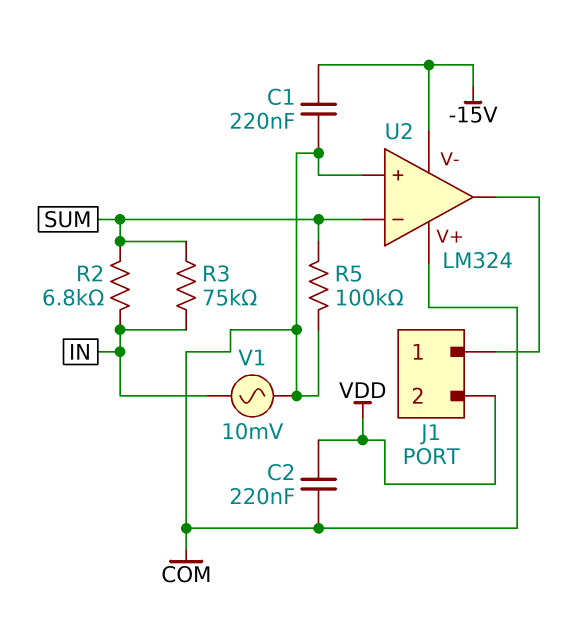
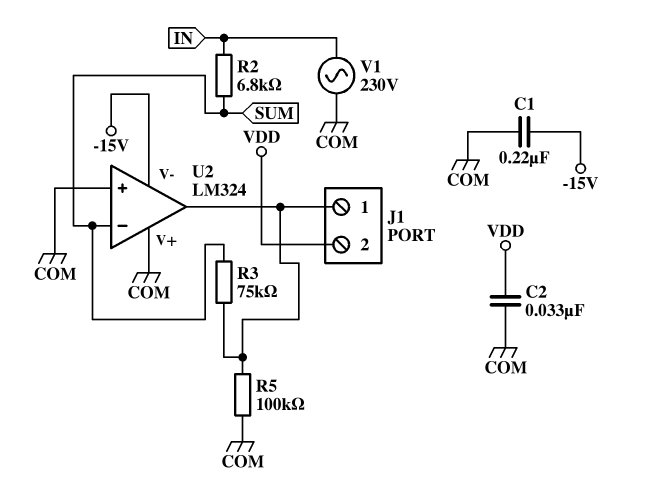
C2: 220nF (COM, VDD) -> 33nF (COM, VDD)
R3: 75k (IN, SUM) -> 75k (J1/1, SUM)
R5: 100k (COM, SUM) -> 100k (COM, J1/1)
V1: AC 10mV (COM, IN) -> AC 230V (COM, IN)

